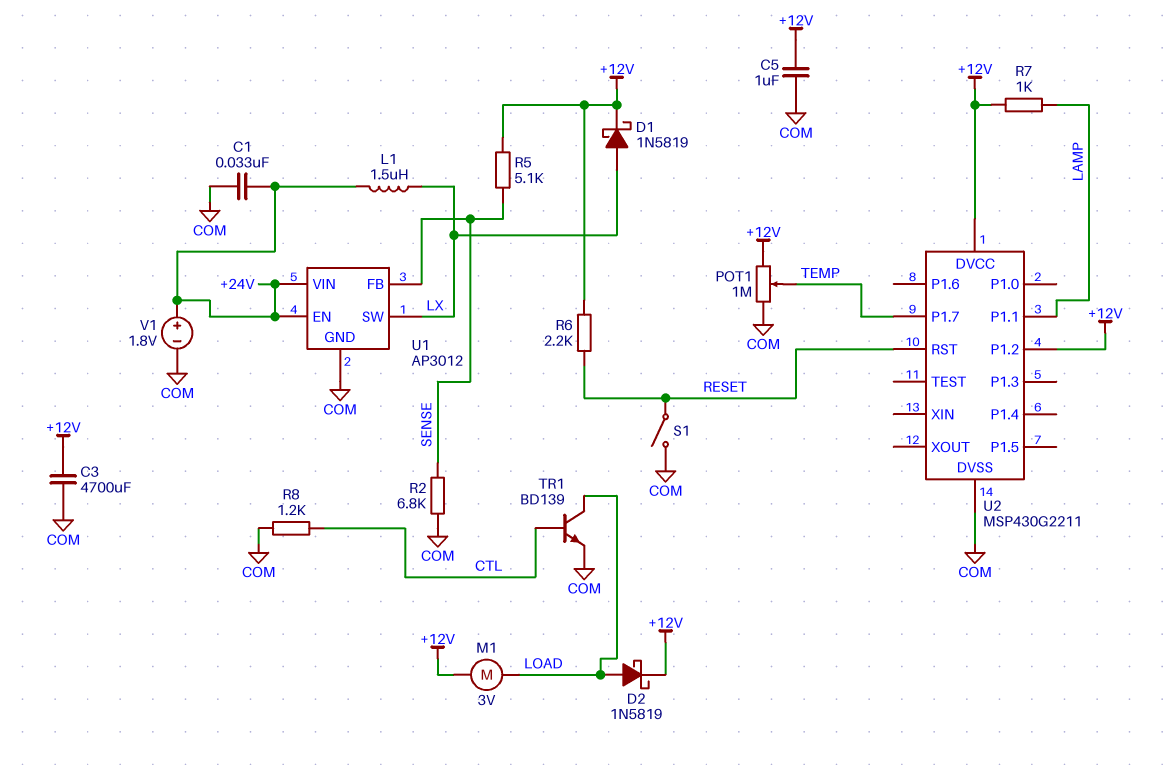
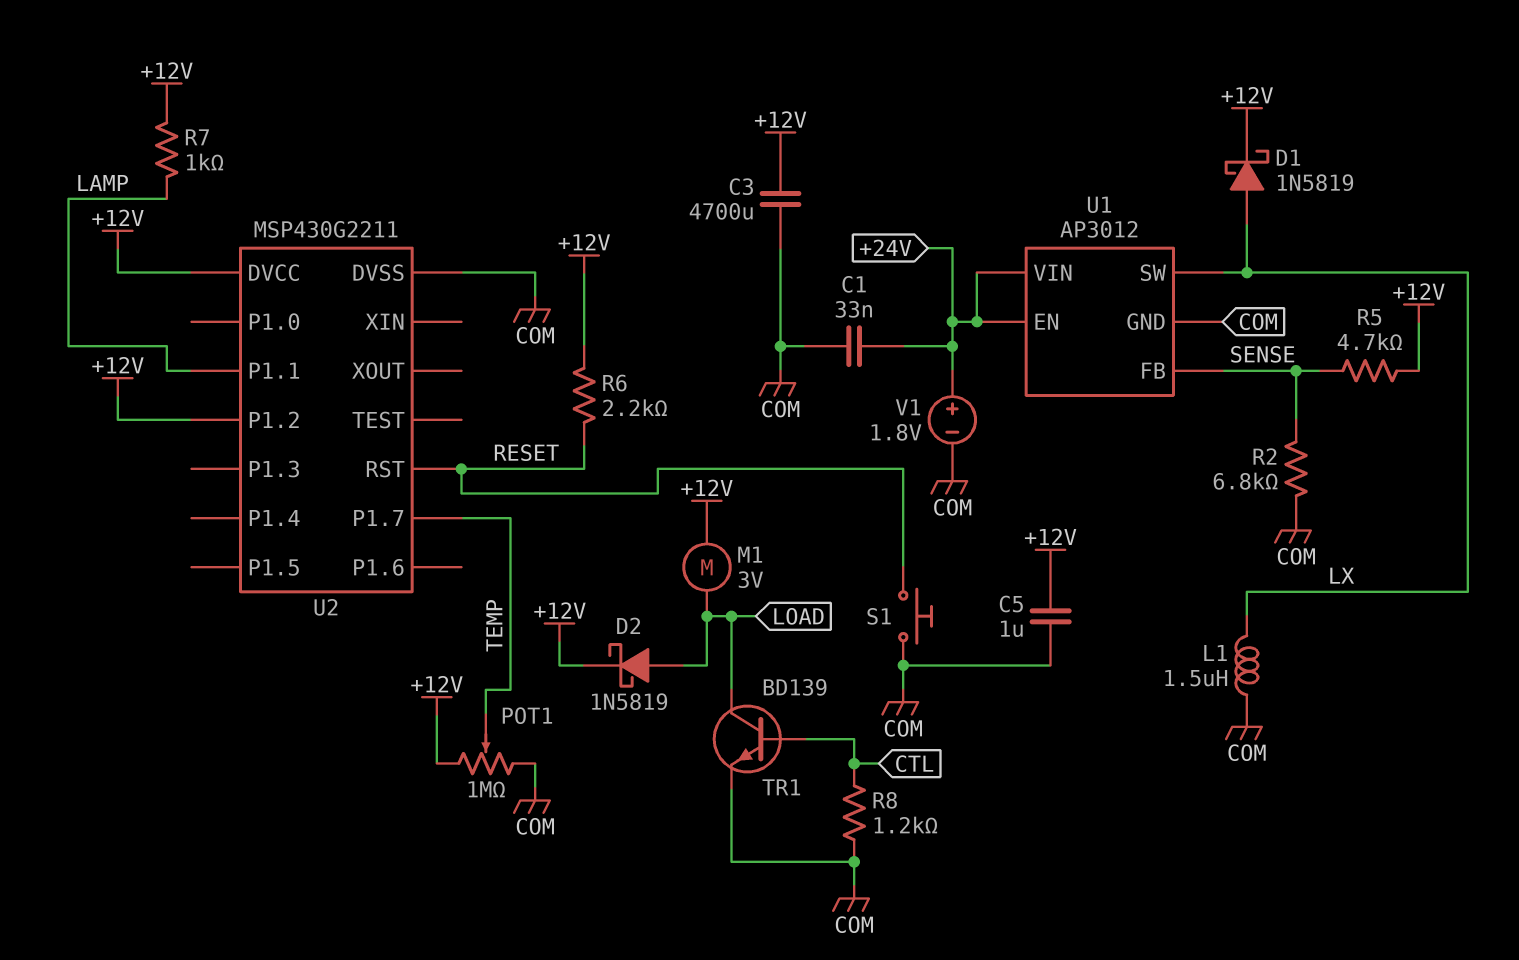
L1: 1.5uH (+24V, LX) -> 1.5uH (COM, LX)
R5: 5.1k (+12V, SENSE) -> 4.7k (+12V, SENSE)
S1: switch (COM, RESET) -> button (COM, RESET)

